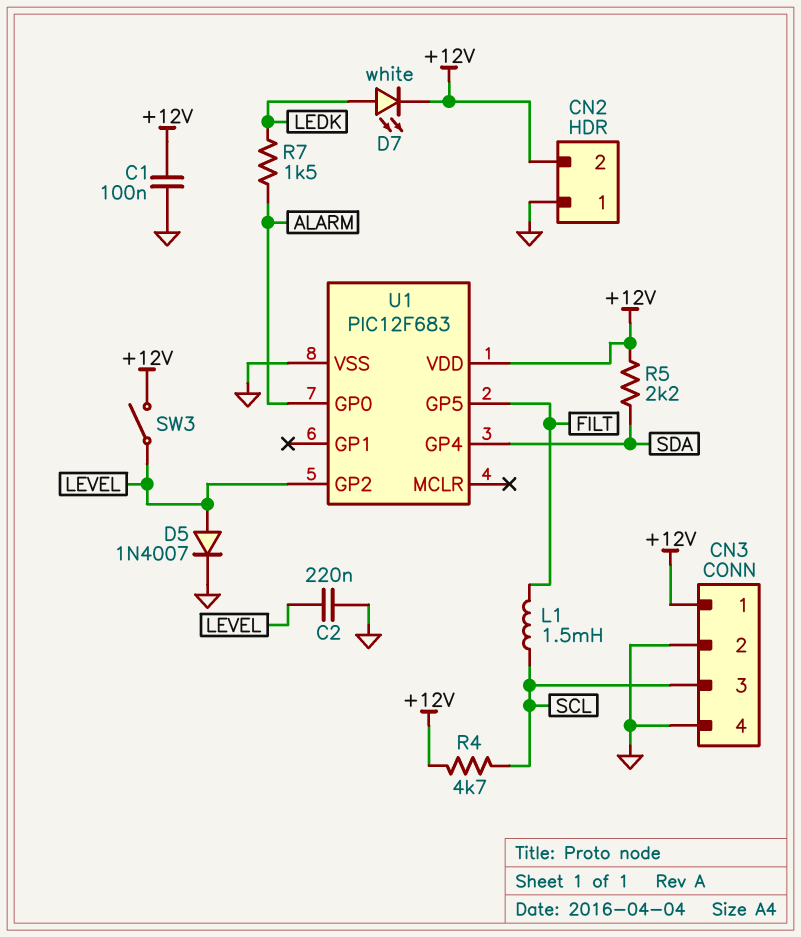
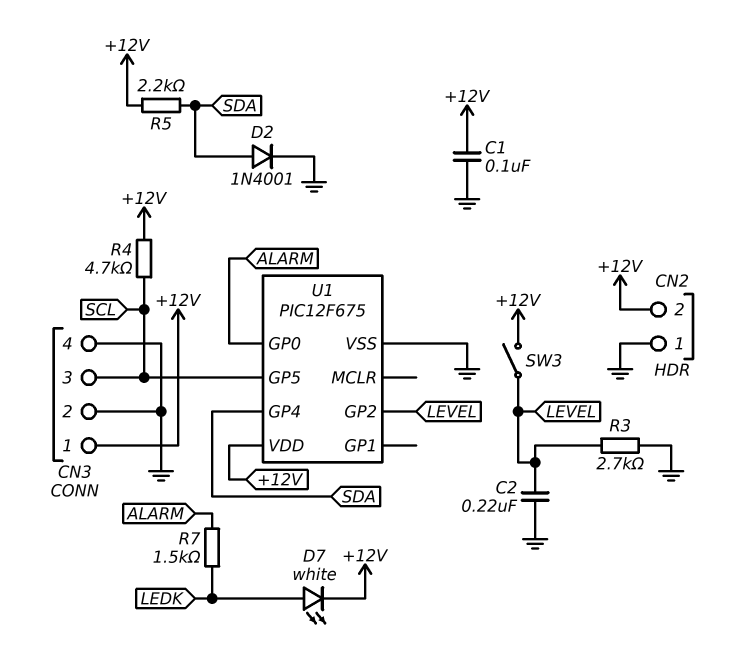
D2: none -> diode 1N4001 (A SDA, K GND)
D5: diode 1N4007 (A LEVEL, K GND) -> none
L1: 1.5mH (FILT, SCL) -> none
R3: none -> 2.7k (GND, LEVEL)
U1: PIC12F683 -> PIC12F675
U1 pin GP5: FILT -> SCL

